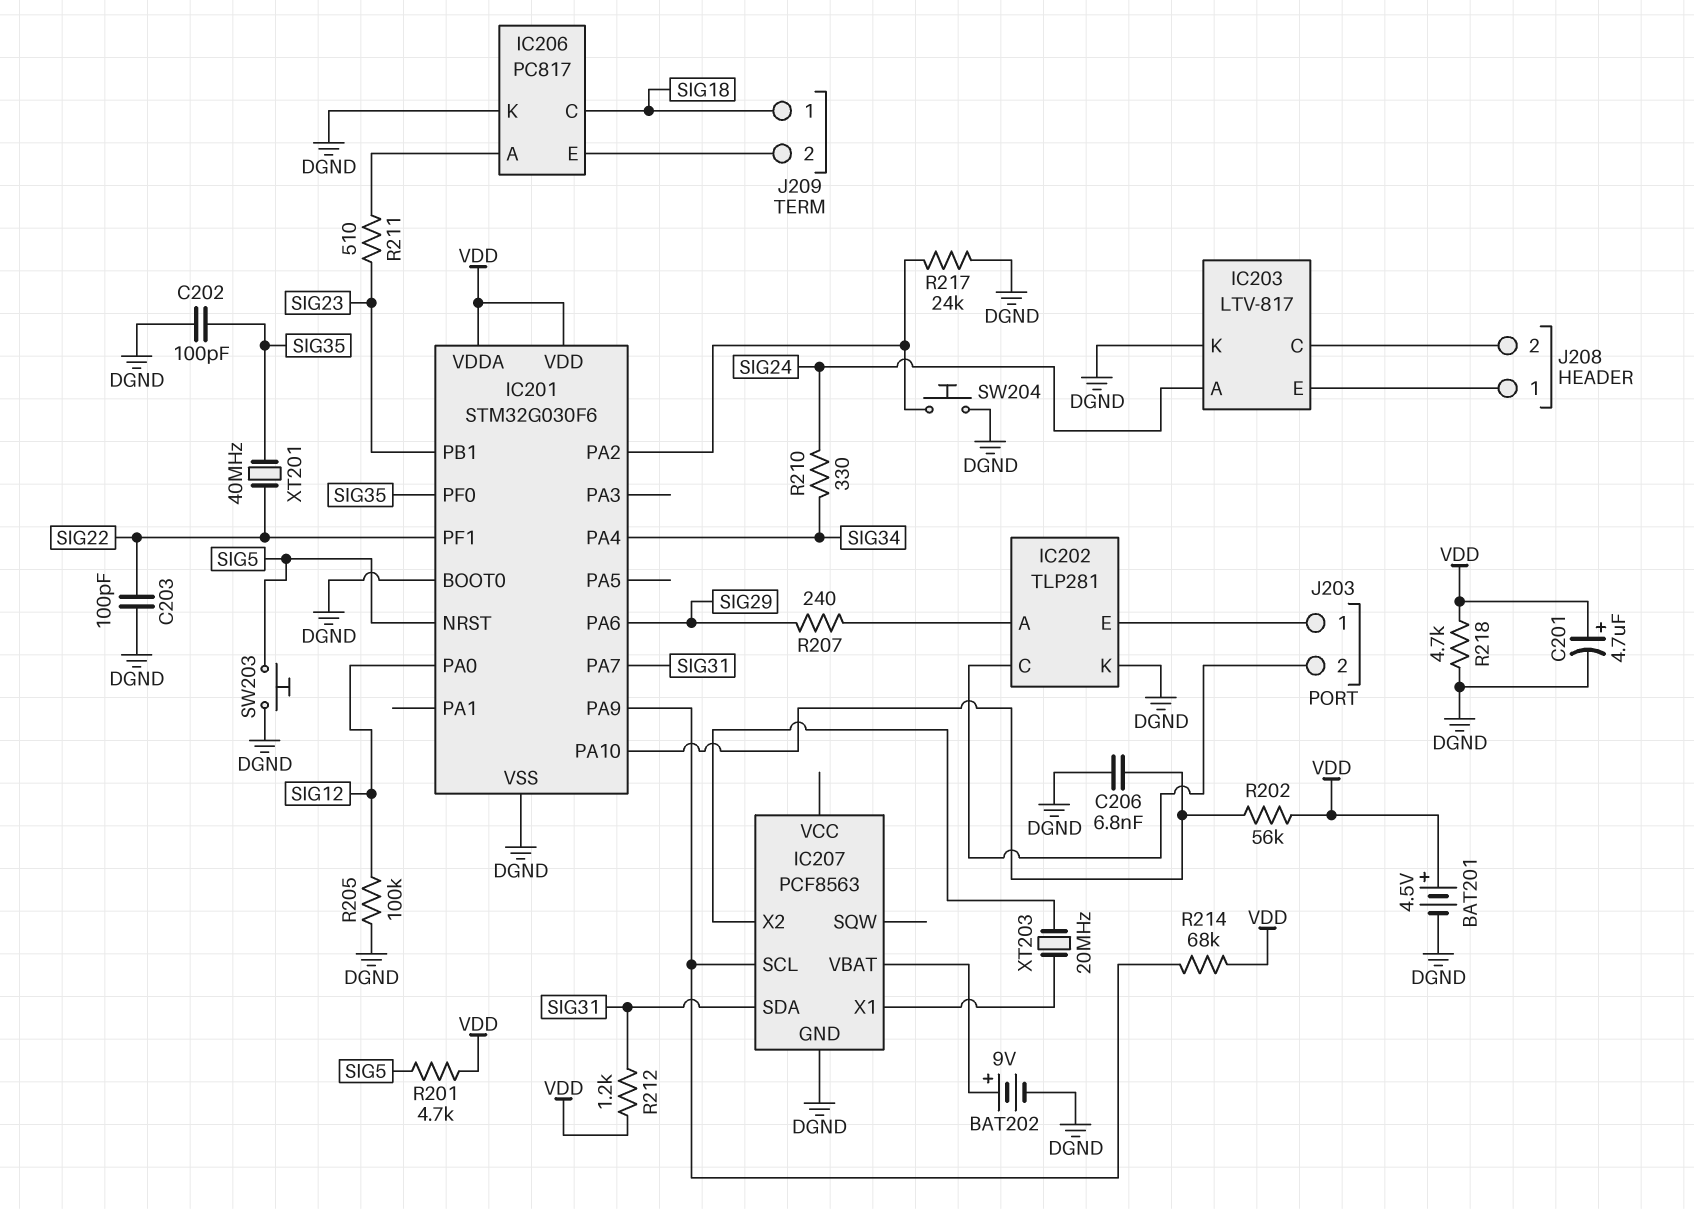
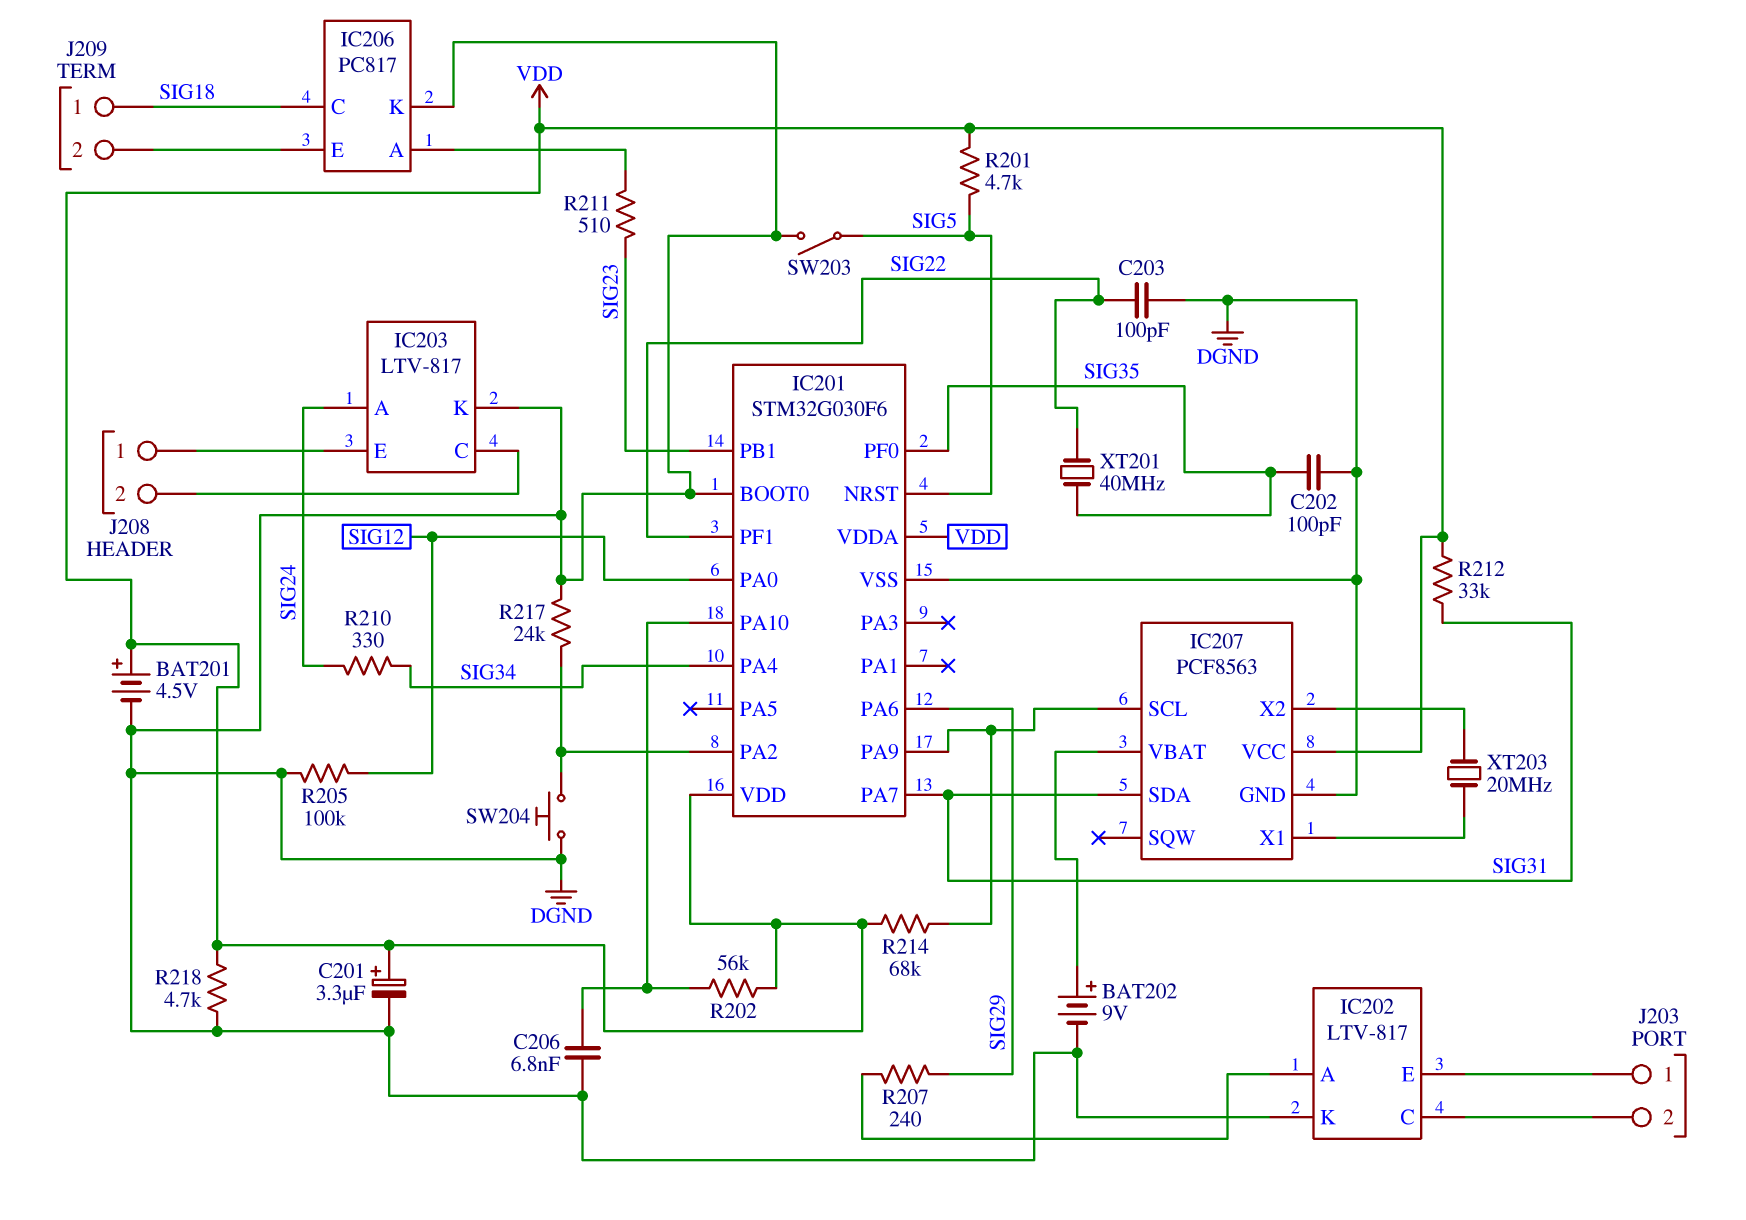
C201: 4.7uF (plus VDD, minus DGND) -> 3.3uF (plus VDD, minus DGND)
IC202: TLP281 -> LTV-817
IC207 pin VCC: none -> VDD
R212: 1.2k (SIG31, VDD) -> 33k (SIG31, VDD)
SW203: button (DGND, SIG5) -> switch (DGND, SIG5)

